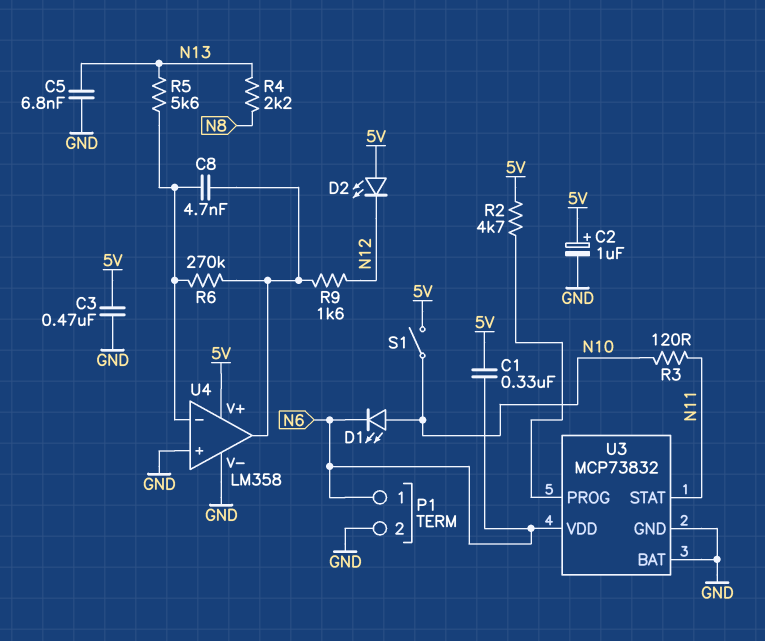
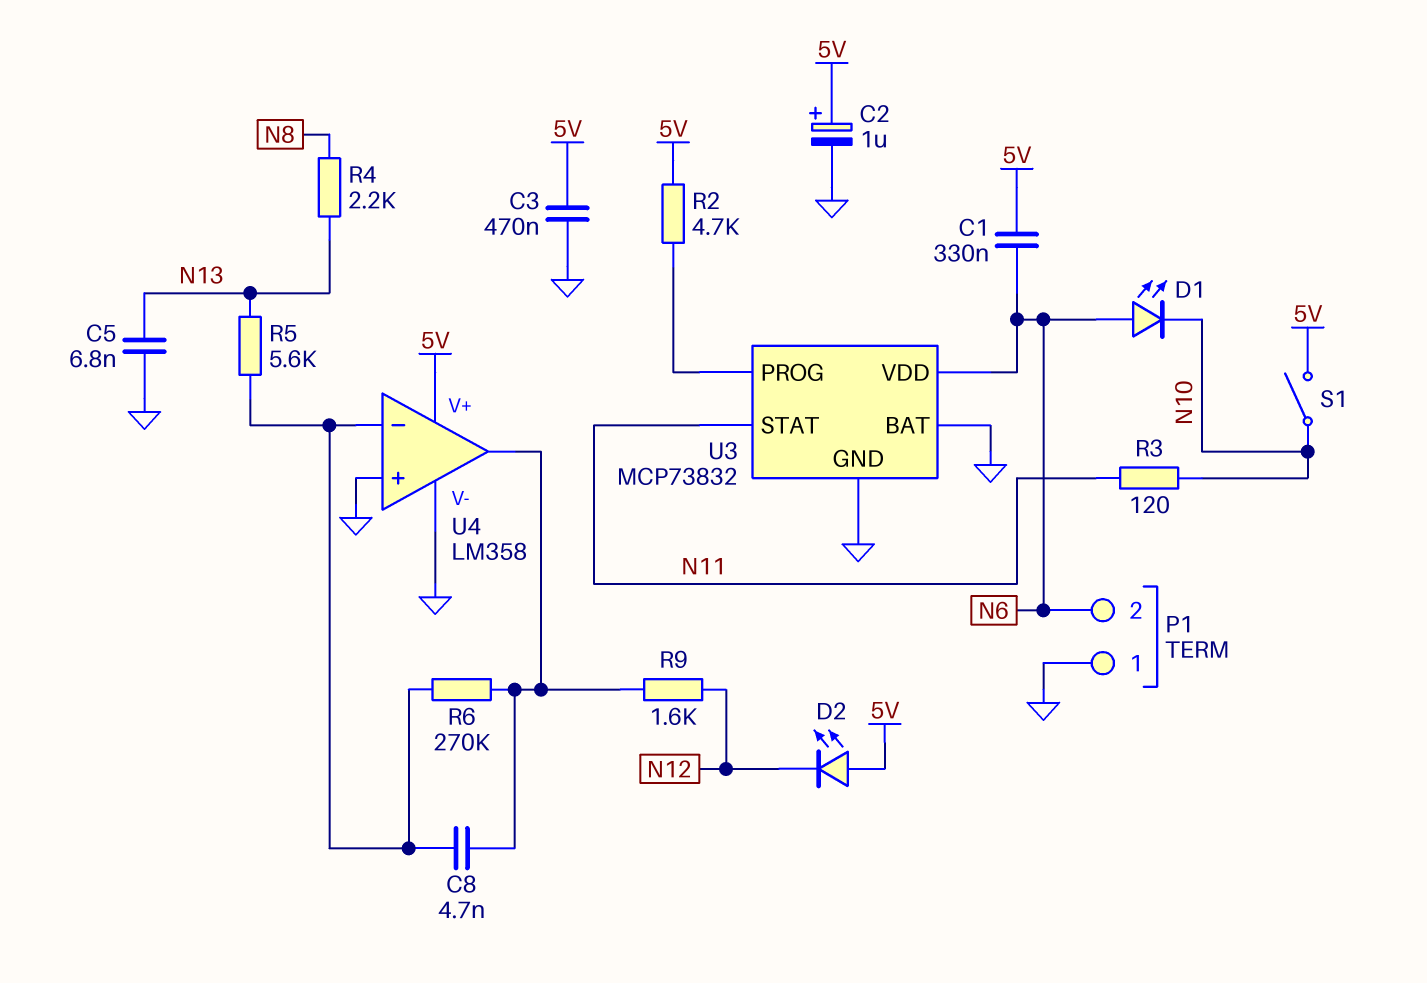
D1: LED (A N10, K N6) -> LED (A N6, K N10)
P1 pin 1: N6 -> GND
P1 pin 2: GND -> N6

